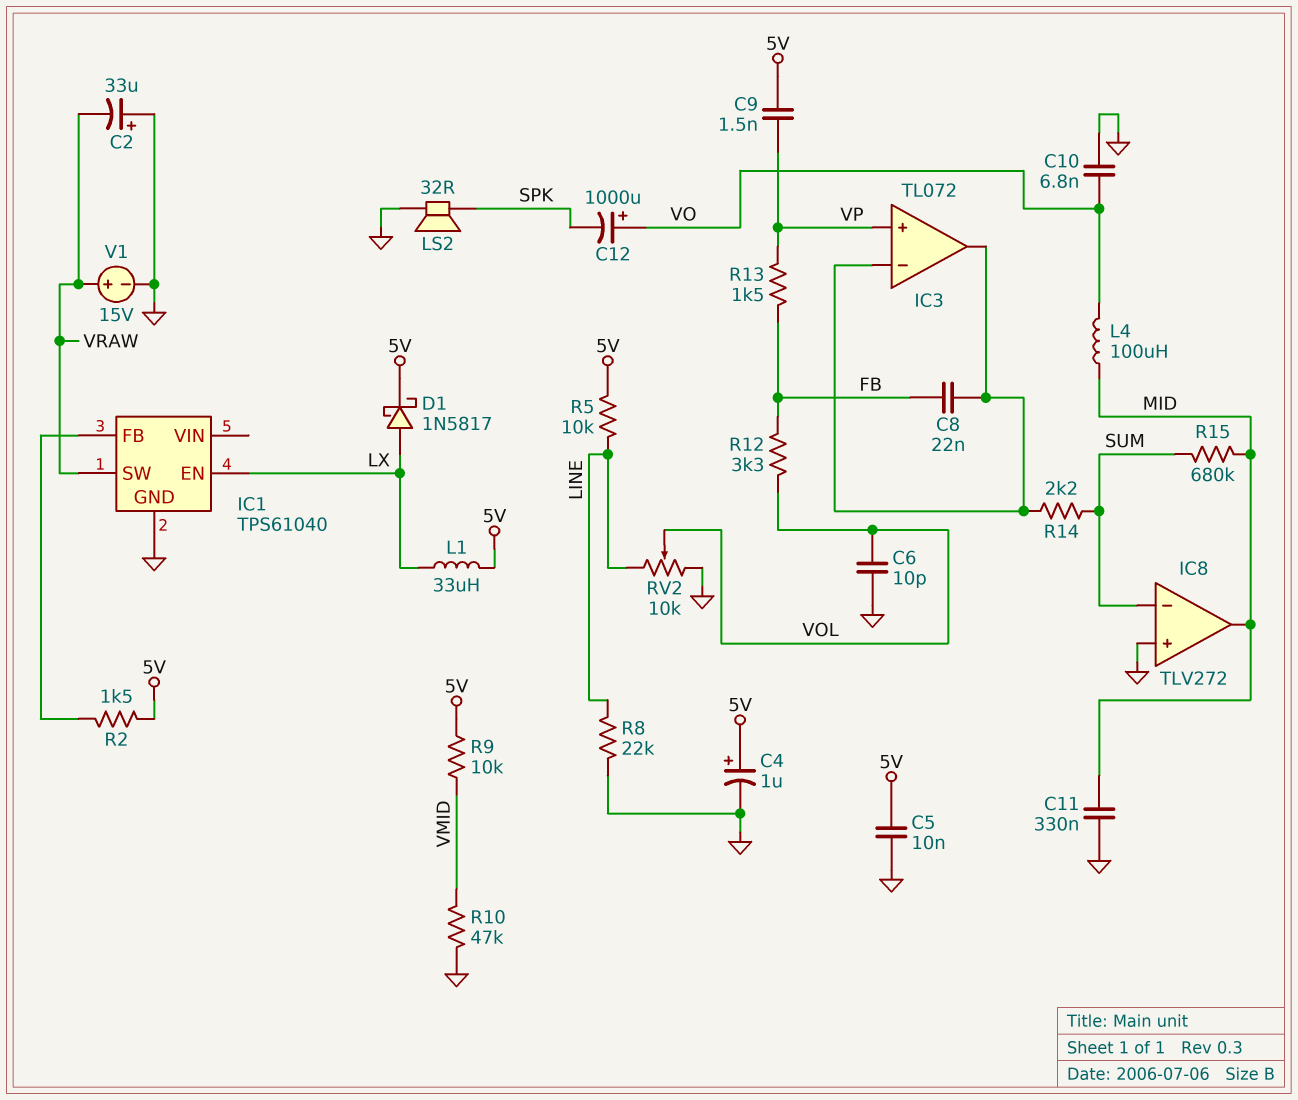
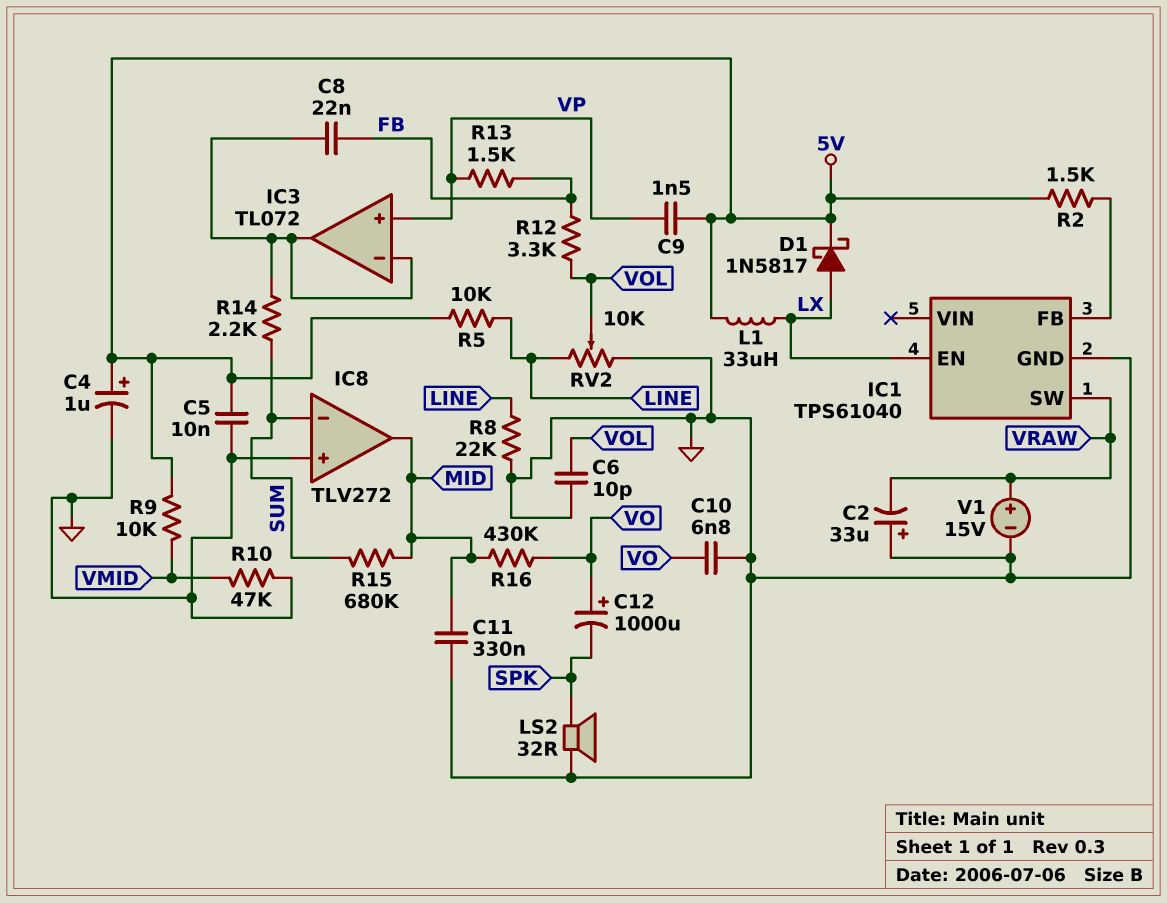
L4: 100uH (MID, VO) -> none
R16: none -> 430k (MID, VO)

